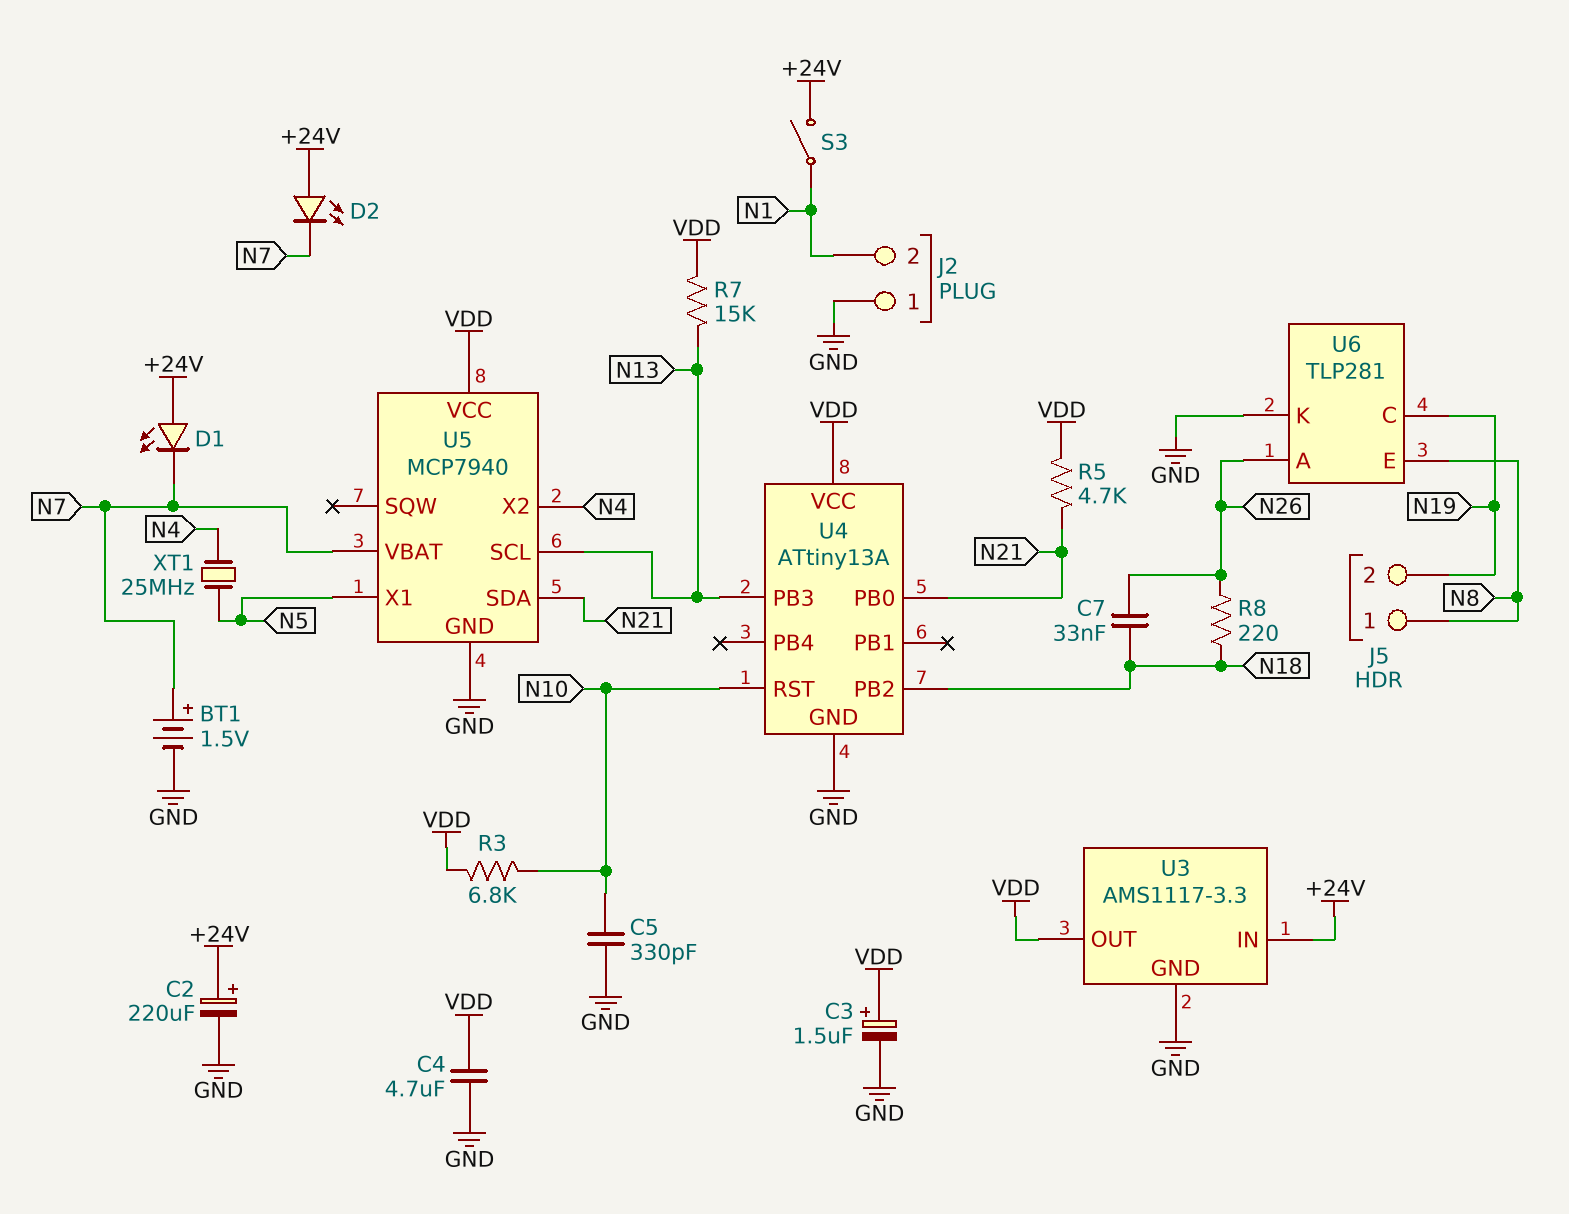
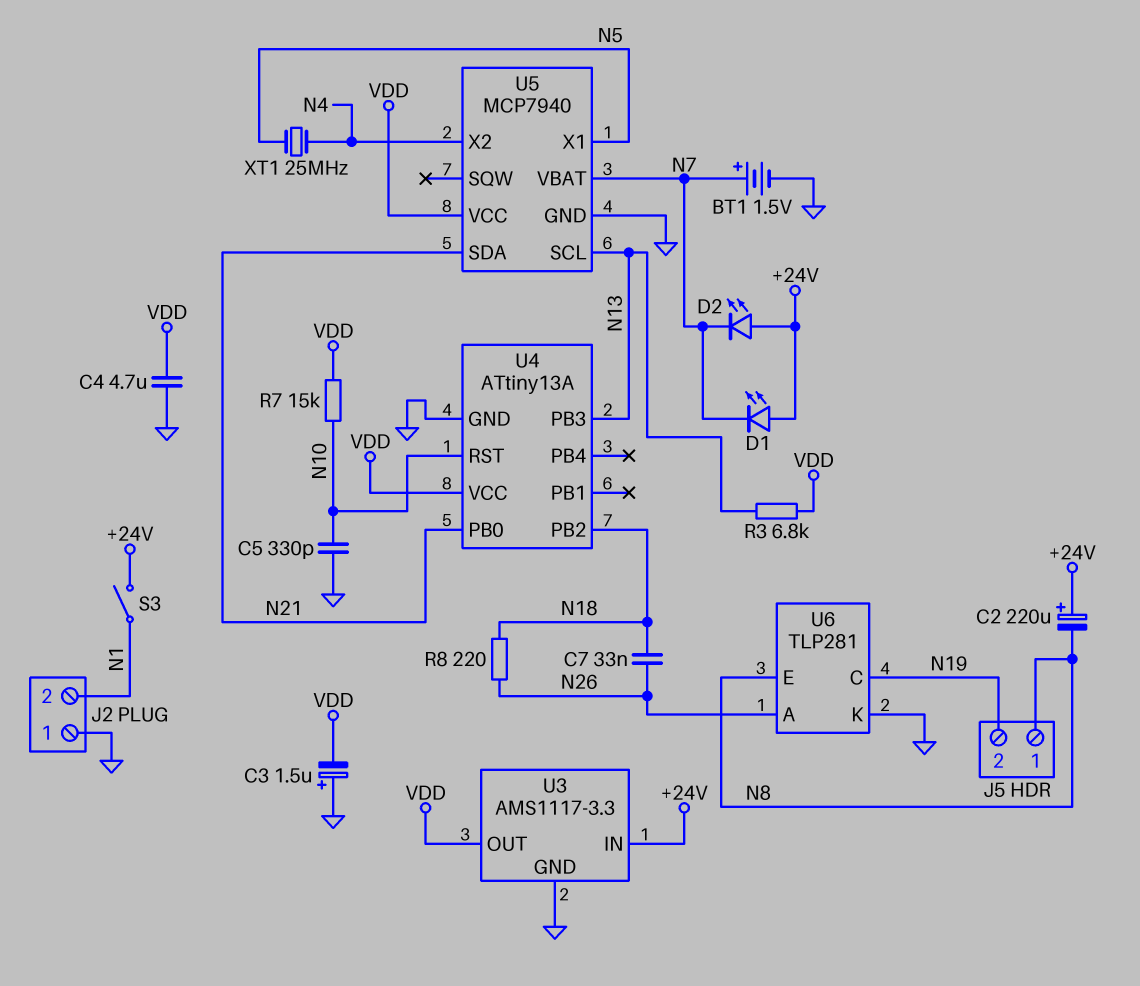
C2: 220uF (plus +24V, minus GND) -> 220uF (plus +24V, minus N8)
C3: 1.5uF (plus VDD, minus GND) -> 1.5uF (plus GND, minus VDD)
R3: 6.8k (N10, VDD) -> 6.8k (N13, VDD)
R5: 4.7k (N21, VDD) -> none
R7: 15k (N13, VDD) -> 15k (N10, VDD)

